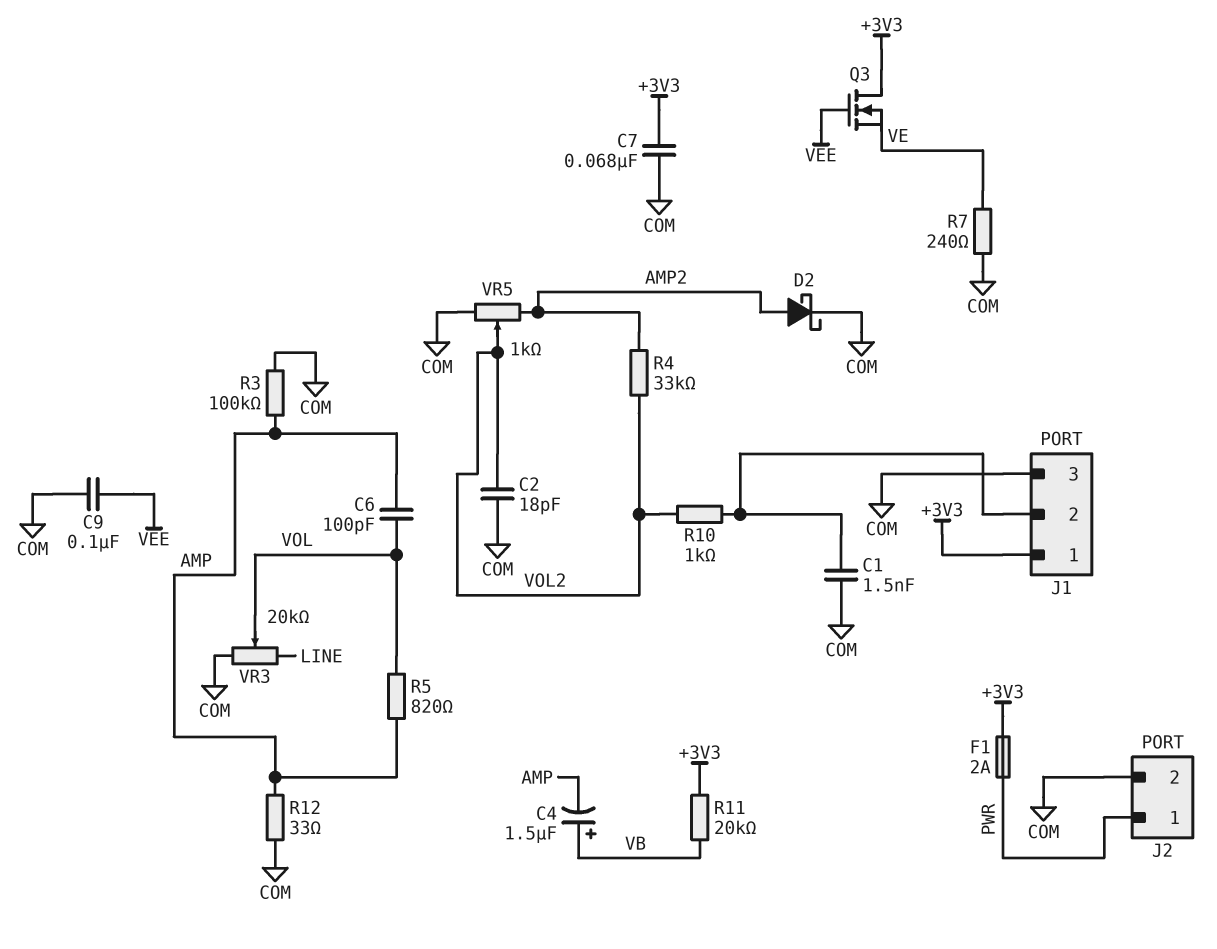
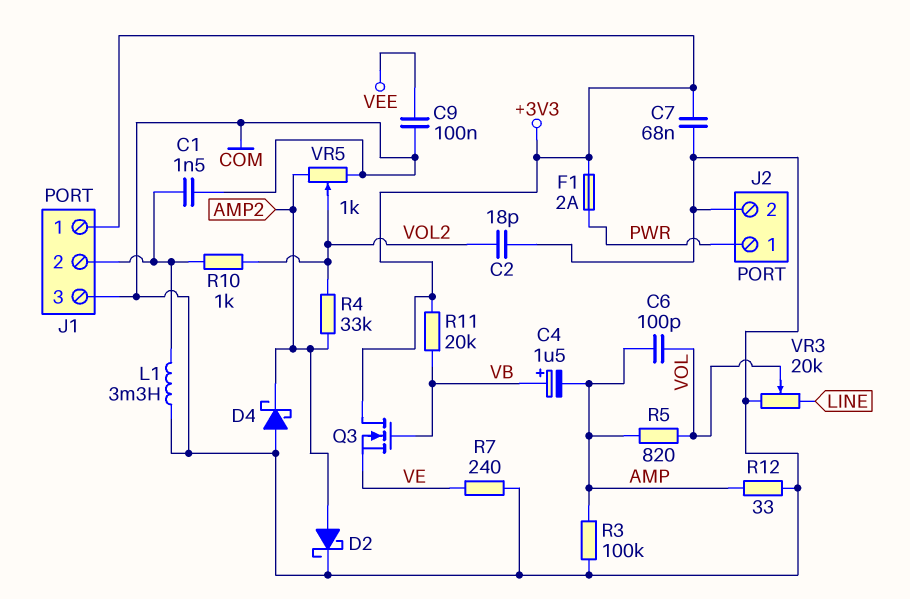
D4: none -> schottky (A COM, K AMP2)
L1: none -> 3.3mH (COM, J1/2)
Q3: NMOS (G VEE, D +3V3, S VE) -> NMOS (G VB, D +3V3, S VE)

